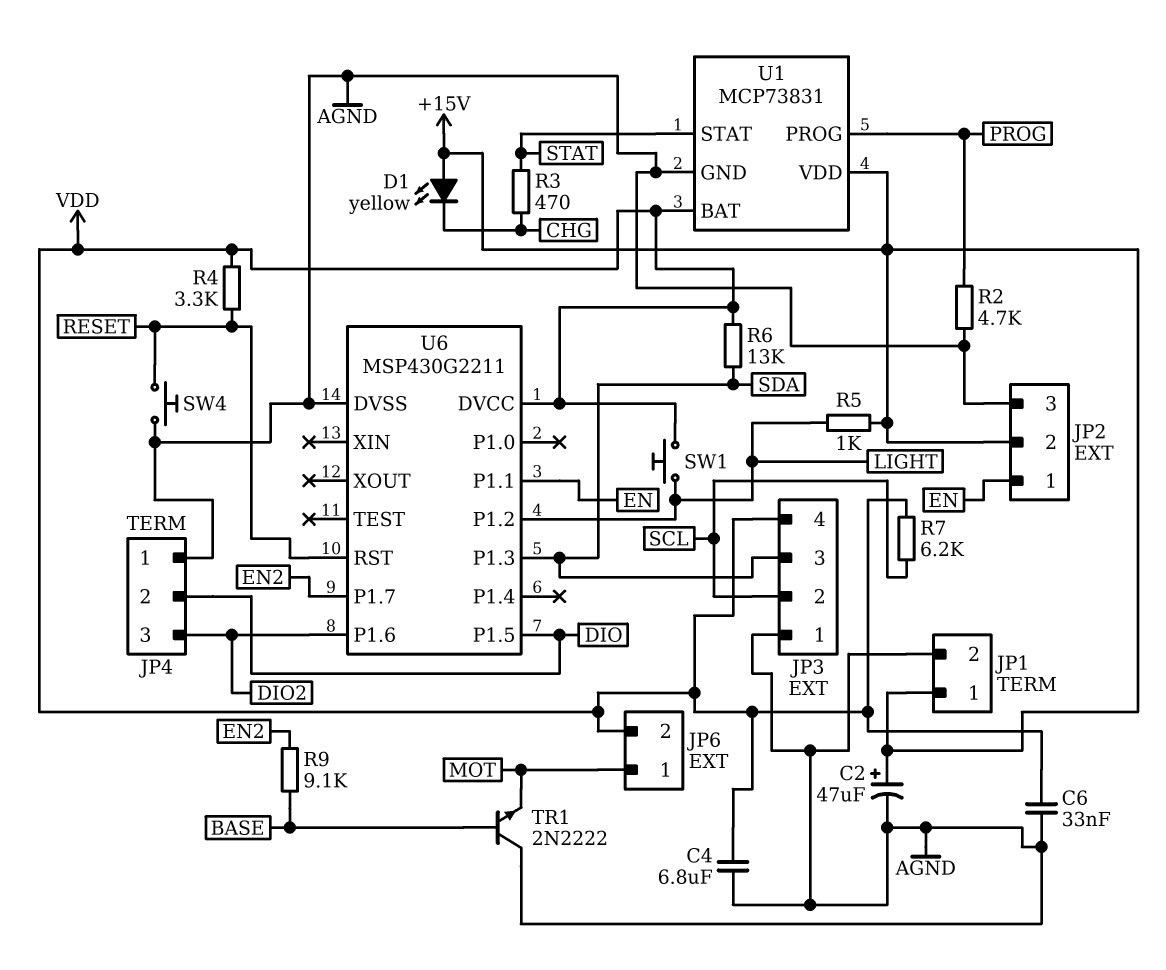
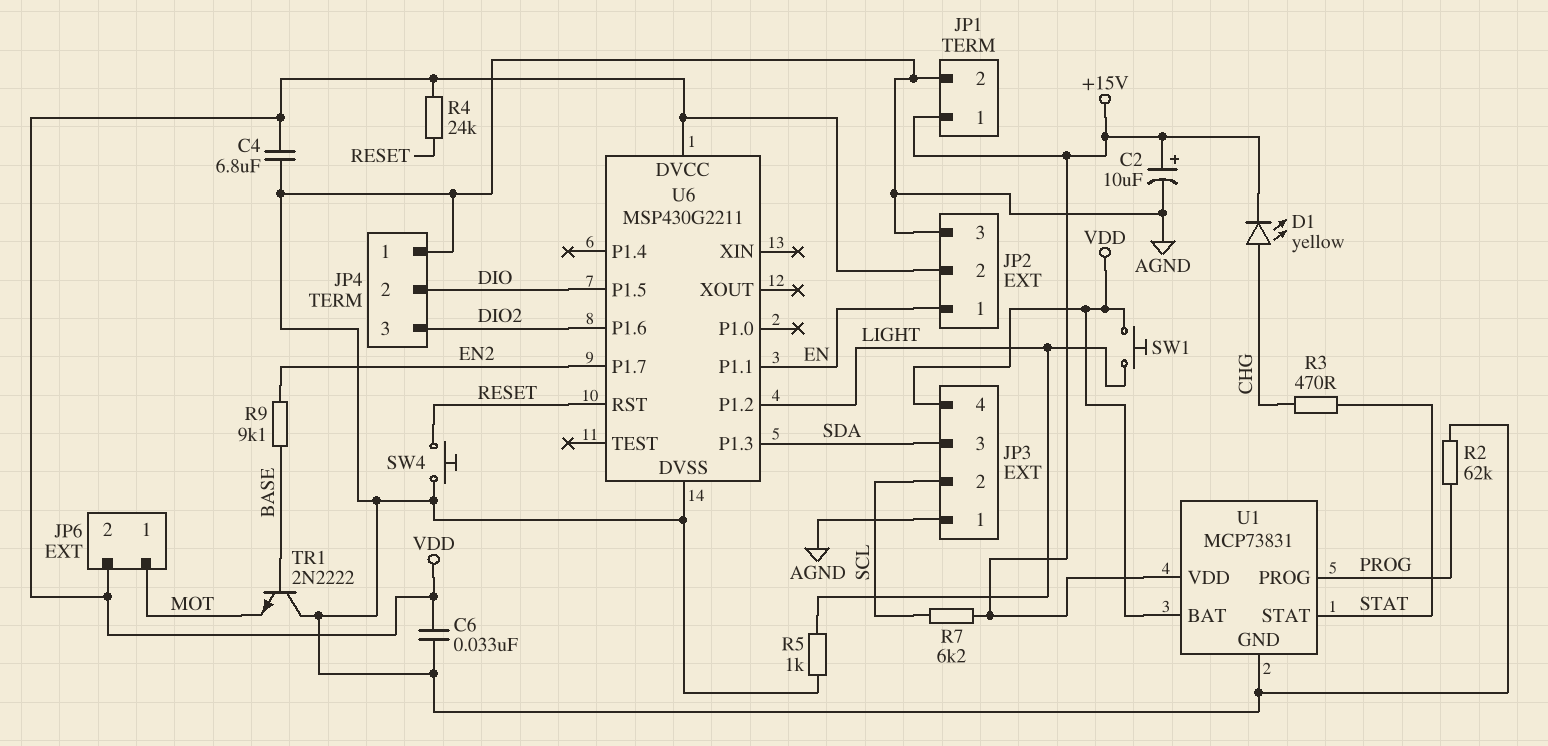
C2: 47uF (plus +15V, minus AGND) -> 10uF (plus +15V, minus AGND)
D1: LED yellow (A +15V, K CHG) -> LED yellow (A CHG, K +15V)
JP2 pin 2: +15V -> VDD
R2: 4.7k (AGND, PROG) -> 62k (AGND, PROG)
R4: 3.3k (RESET, VDD) -> 24k (RESET, VDD)
R5: 1k (+15V, LIGHT) -> 1k (AGND, LIGHT)
R6: 13k (SDA, VDD) -> none
R7: 6.2k (SCL, VDD) -> 6.2k (+15V, SCL)

